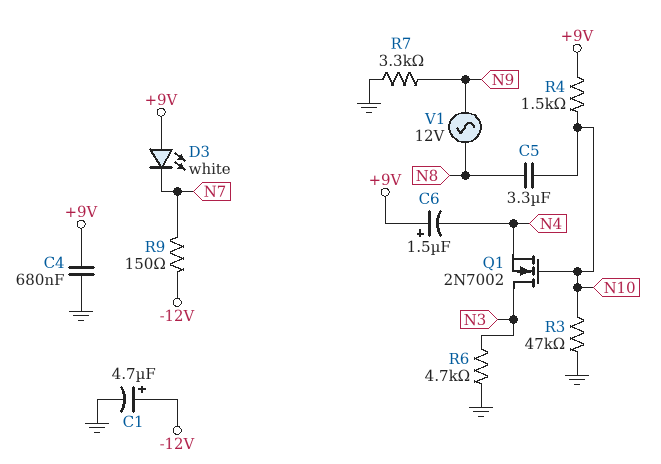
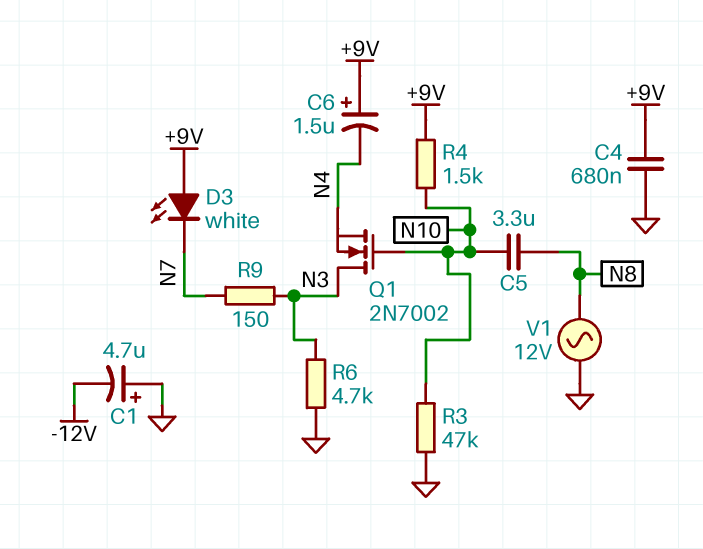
C1: 4.7uF (plus -12V, minus GND) -> 4.7uF (plus GND, minus -12V)
R7: 3.3k (GND, N9) -> none
R9: 150 (-12V, N7) -> 150 (N3, N7)
V1: AC 12V (N8, N9) -> AC 12V (GND, N8)

